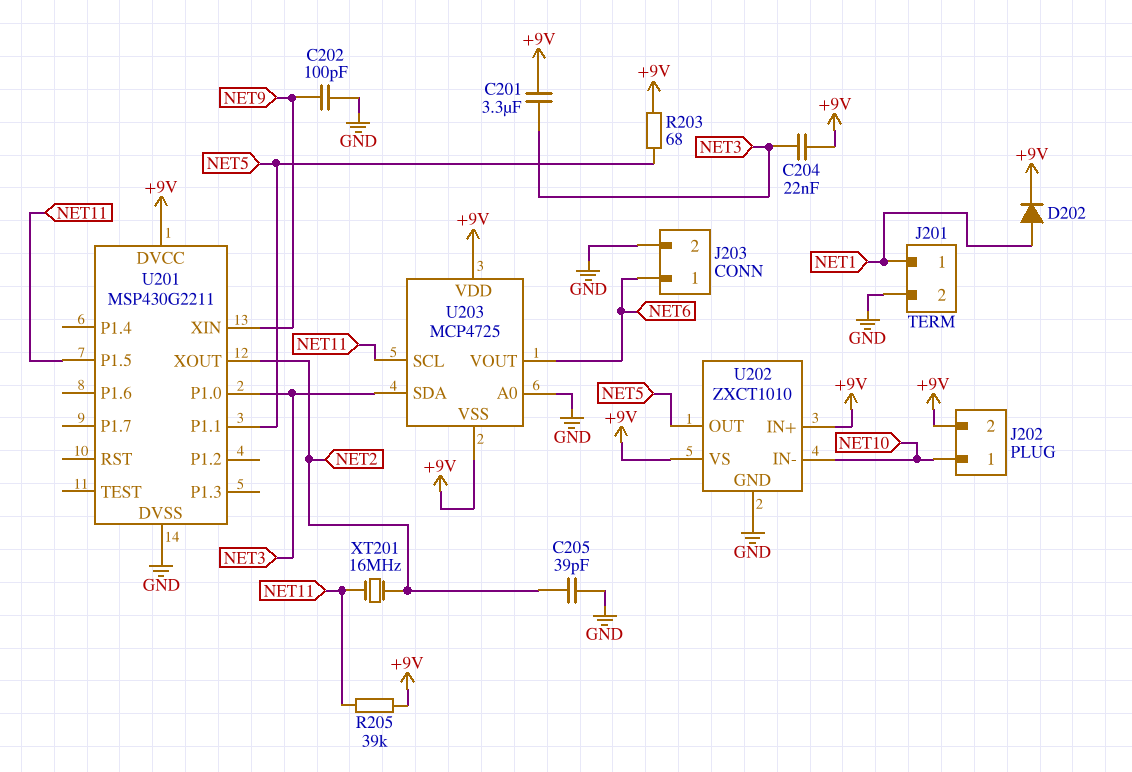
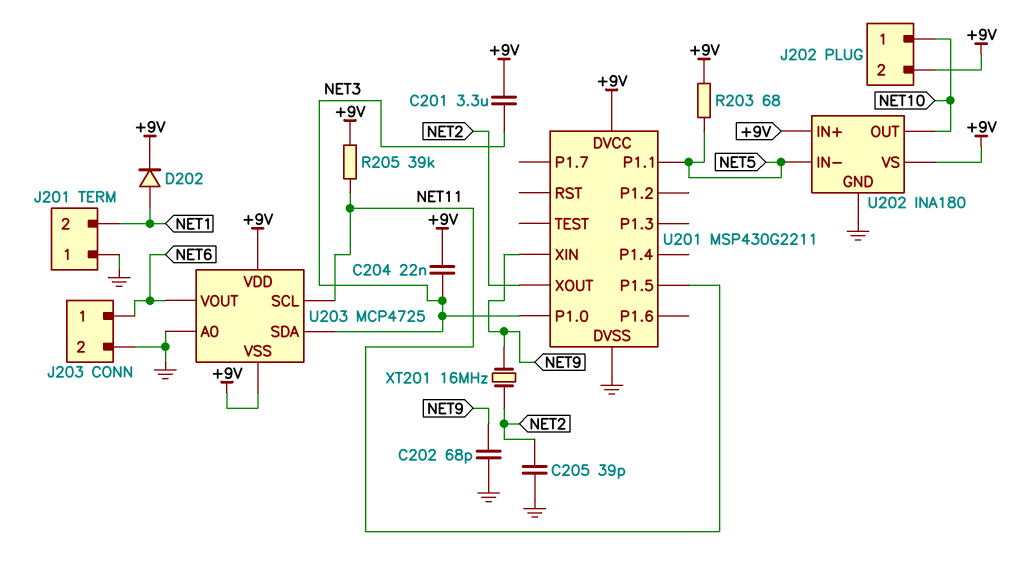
C202: 100pF (GND, NET9) -> 68pF (GND, NET9)
J201 pin 1: NET1 -> GND
J201 pin 2: GND -> NET1
U202: ZXCT1010 -> INA180
U202 pin IN-: NET10 -> NET5
U202 pin OUT: NET5 -> NET10
XT201: 16MHz (NET2, NET11) -> 16MHz (NET2, NET9)

